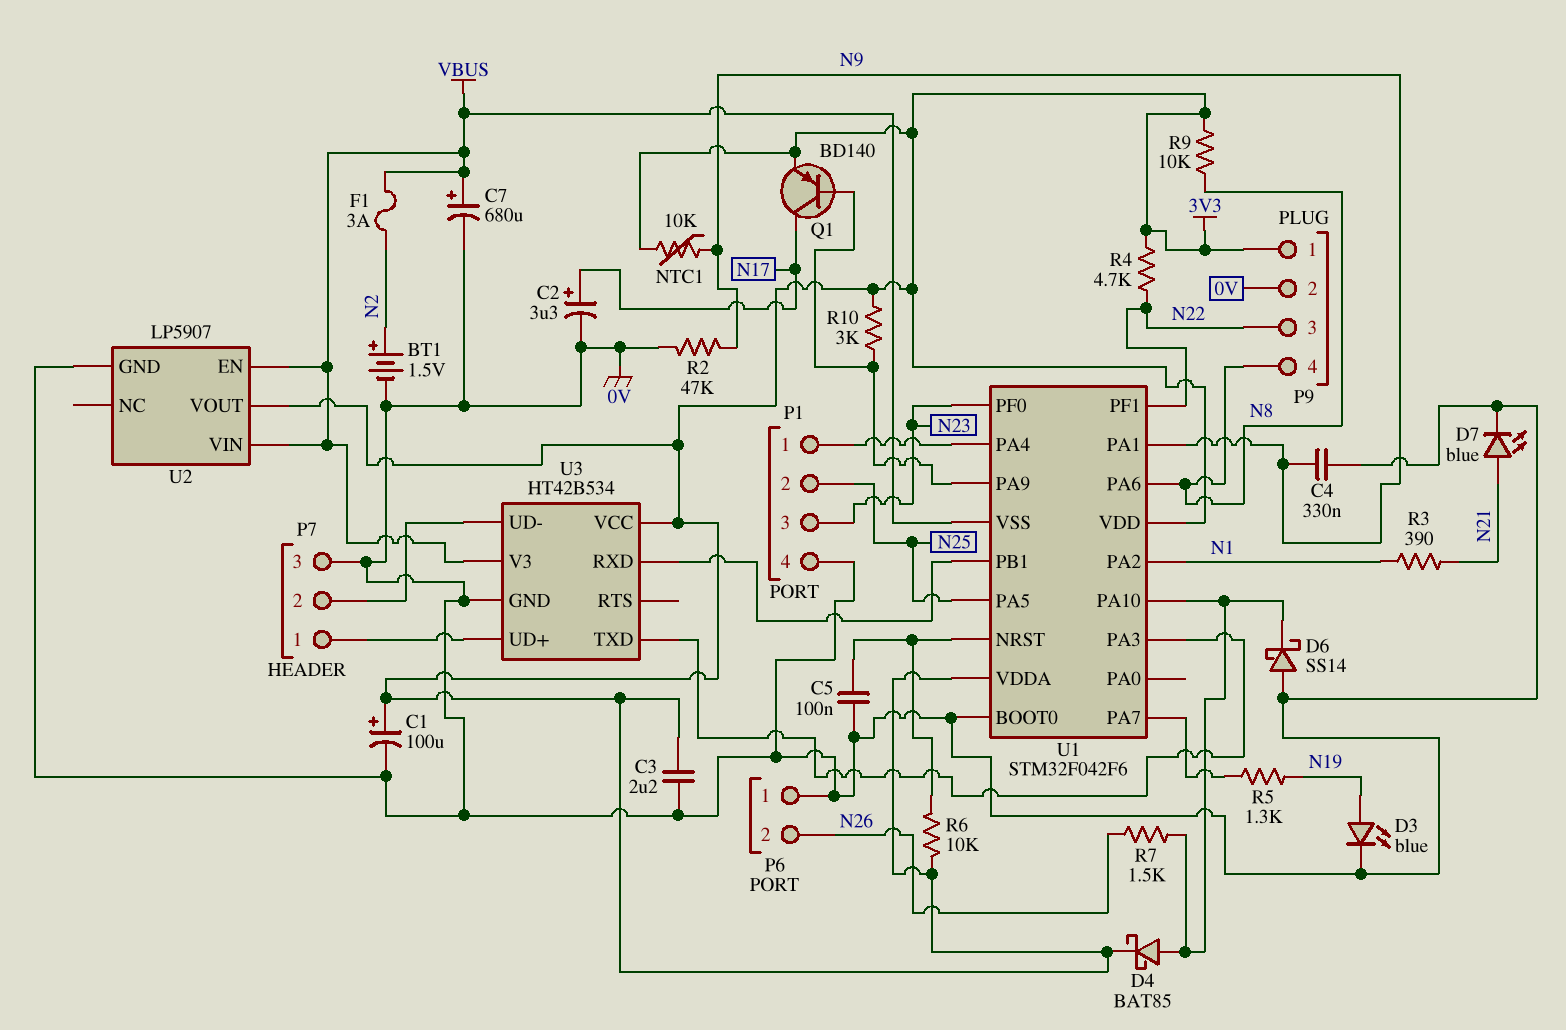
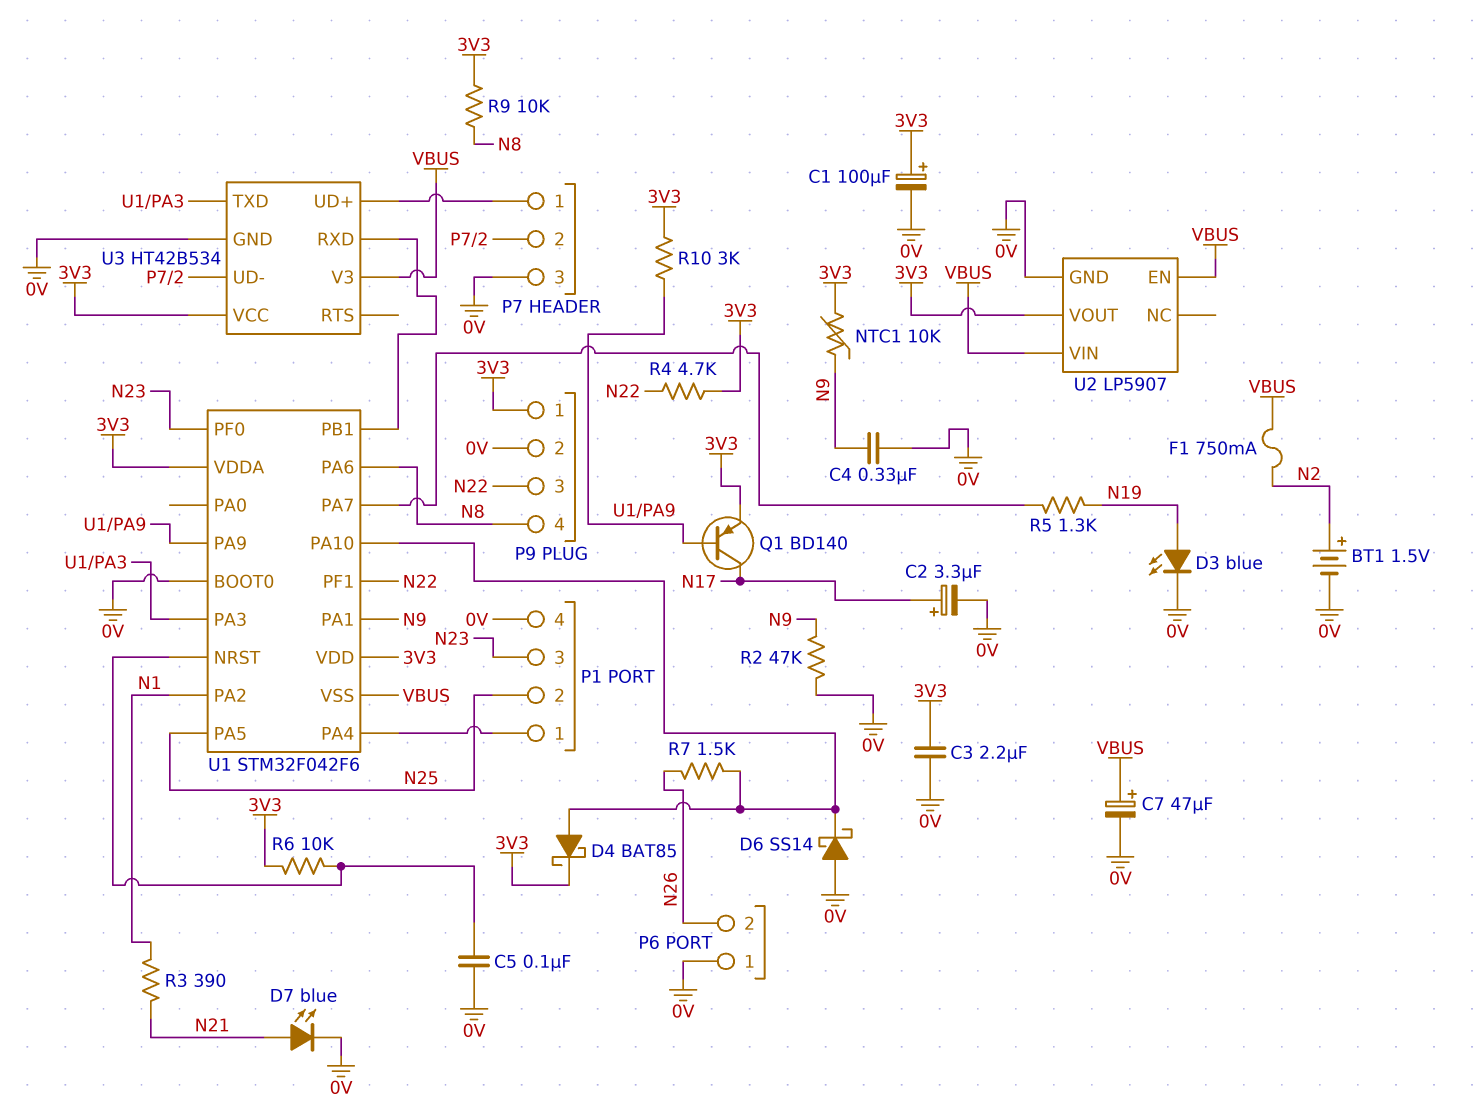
C7: 680uF (plus VBUS, minus 0V) -> 47uF (plus VBUS, minus 0V)
F1: 3A (N2, VBUS) -> 750mA (N2, VBUS)

